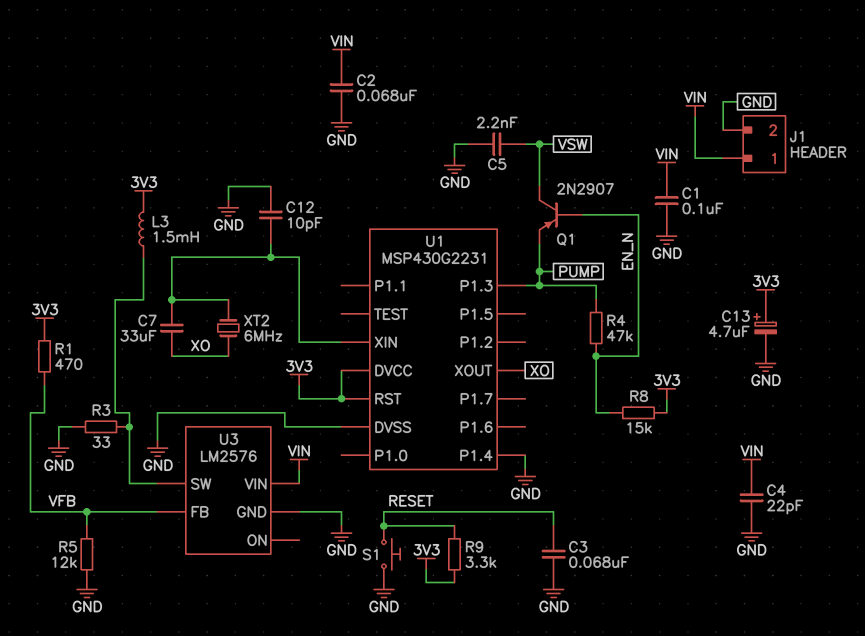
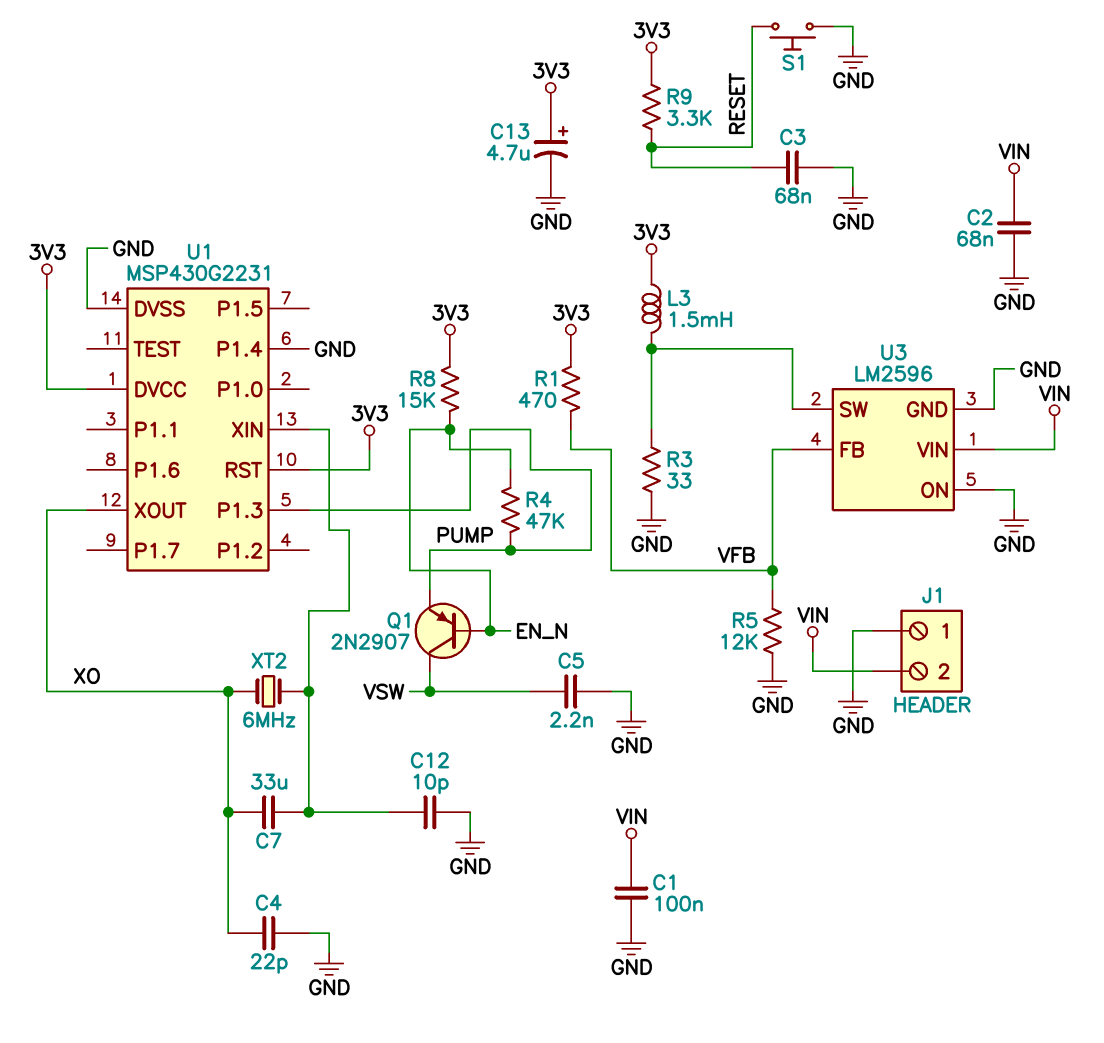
C4: 22pF (GND, VIN) -> 22pF (GND, XO)
J1 pin 1: VIN -> GND
J1 pin 2: GND -> VIN
U3: LM2576 -> LM2596
U3 pin ON: none -> GND

